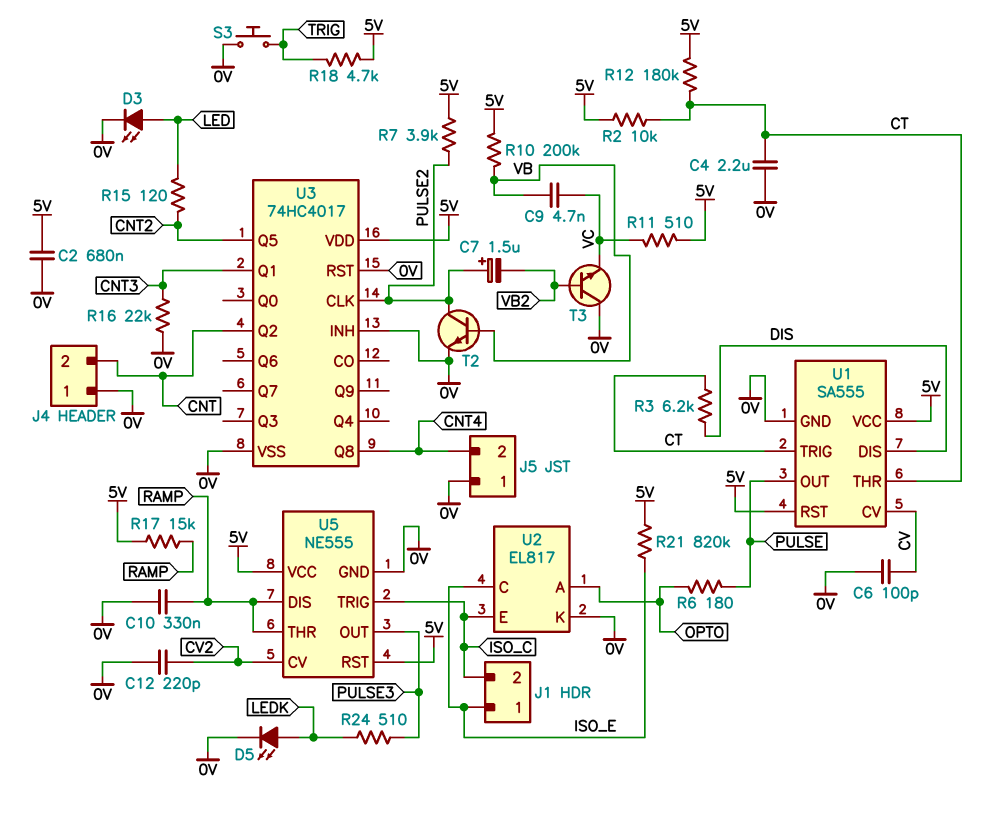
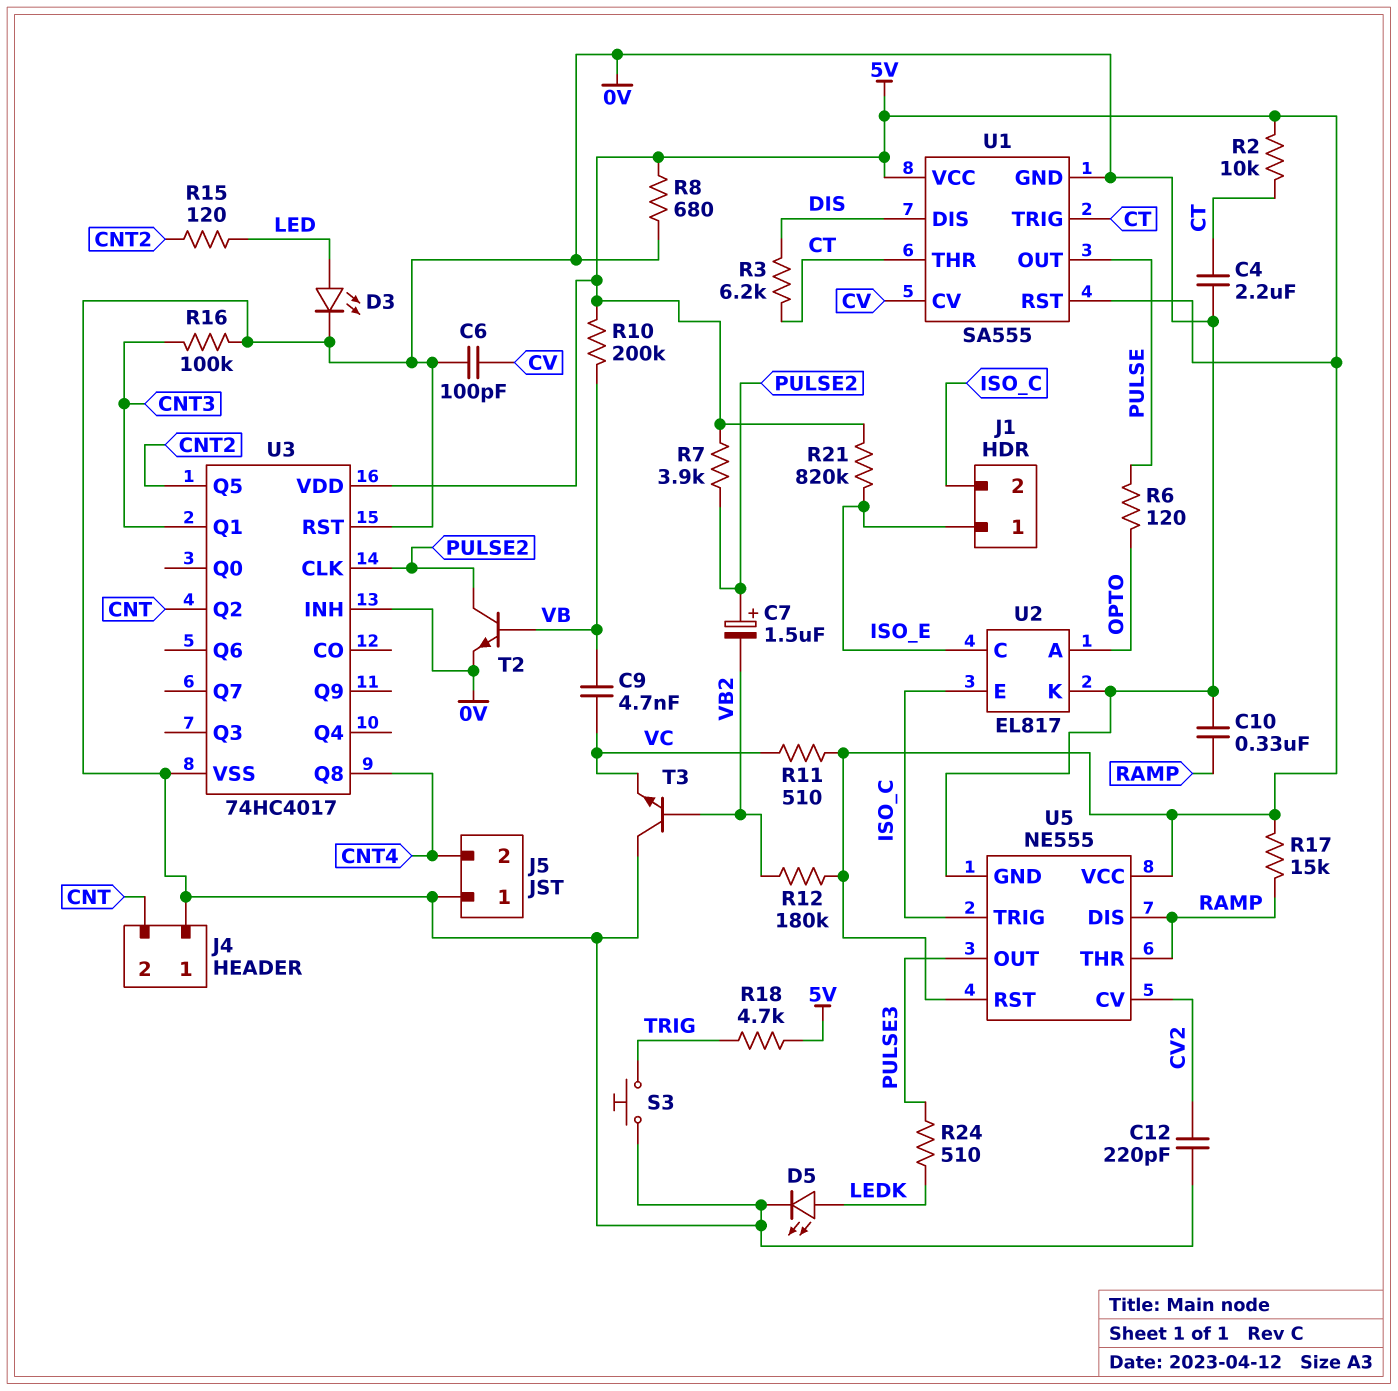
C2: 680nF (0V, 5V) -> none
R6: 180 (OPTO, PULSE) -> 120 (OPTO, PULSE)
R8: none -> 680 (0V, 5V)
R12: 180k (5V, CT) -> 180k (5V, VB2)
R16: 22k (0V, CNT3) -> 100k (0V, CNT3)

